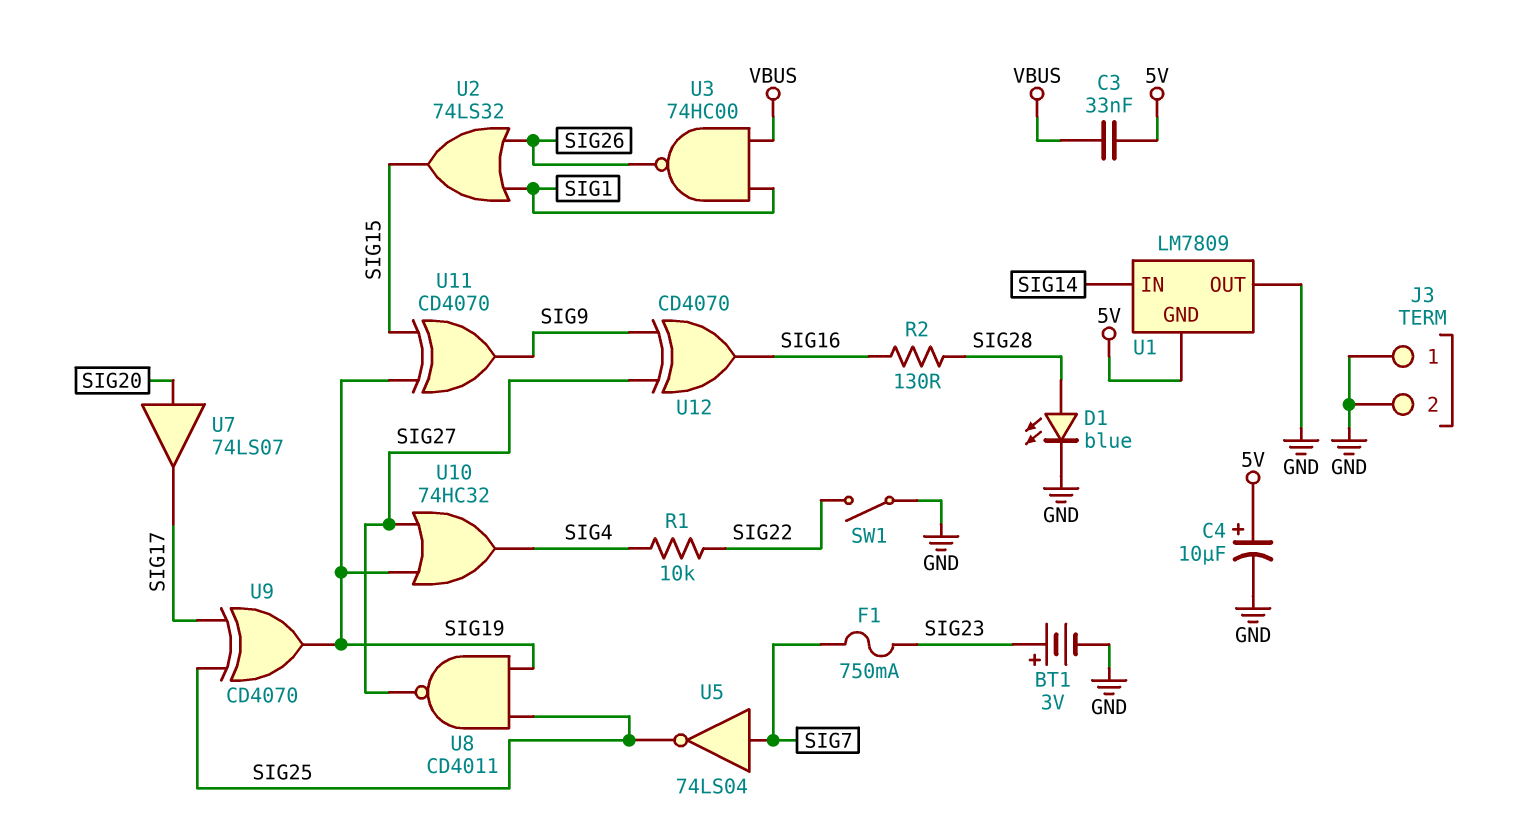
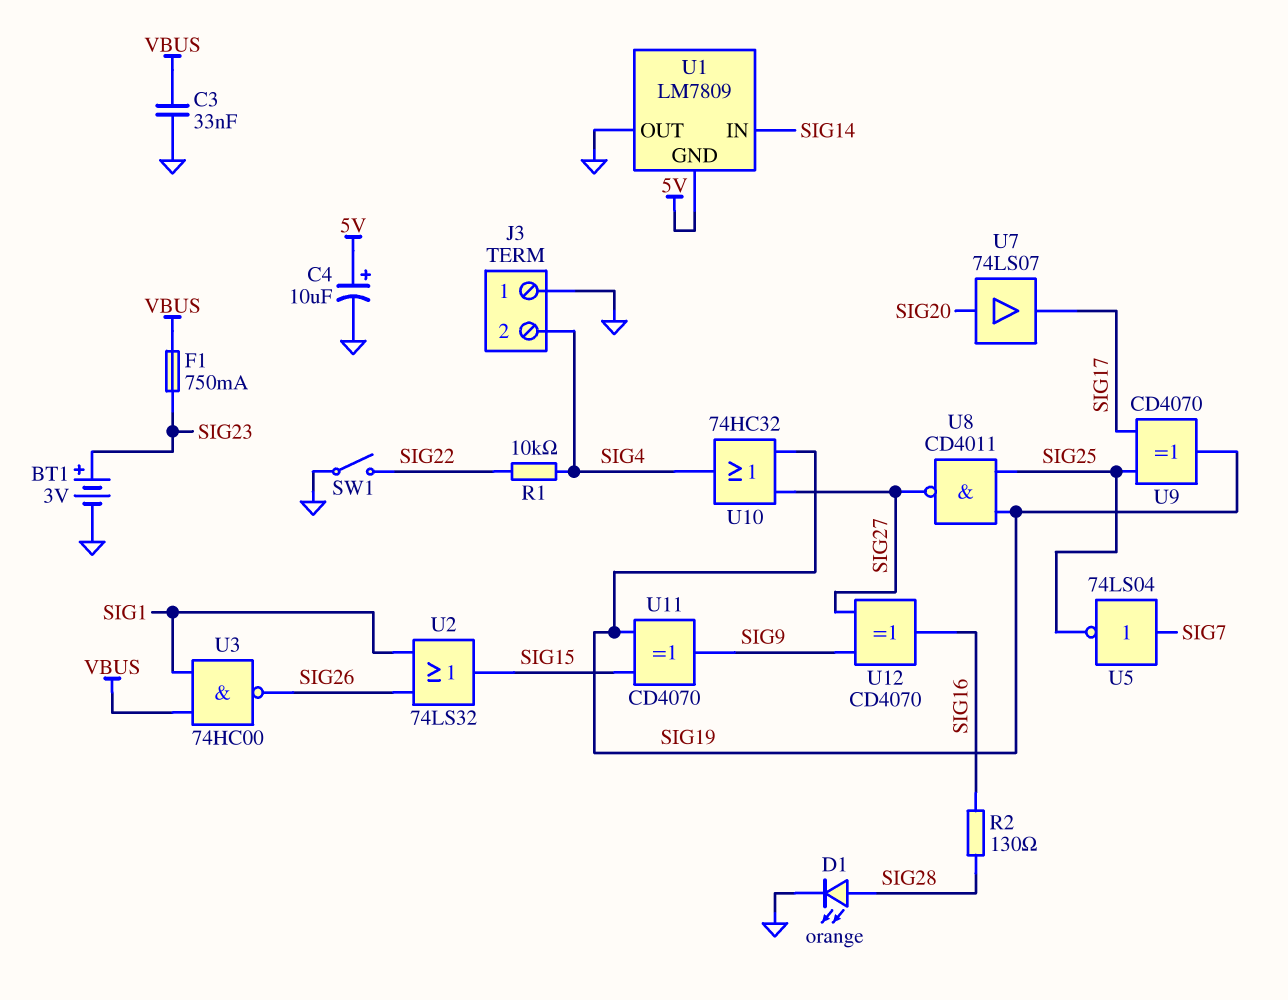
C3: 33nF (5V, VBUS) -> 33nF (GND, VBUS)
D1: LED blue (A SIG28, K GND) -> LED orange (A SIG28, K GND)
F1: 750mA (SIG7, SIG23) -> 750mA (SIG23, VBUS)
J3 pin 2: GND -> SIG4

